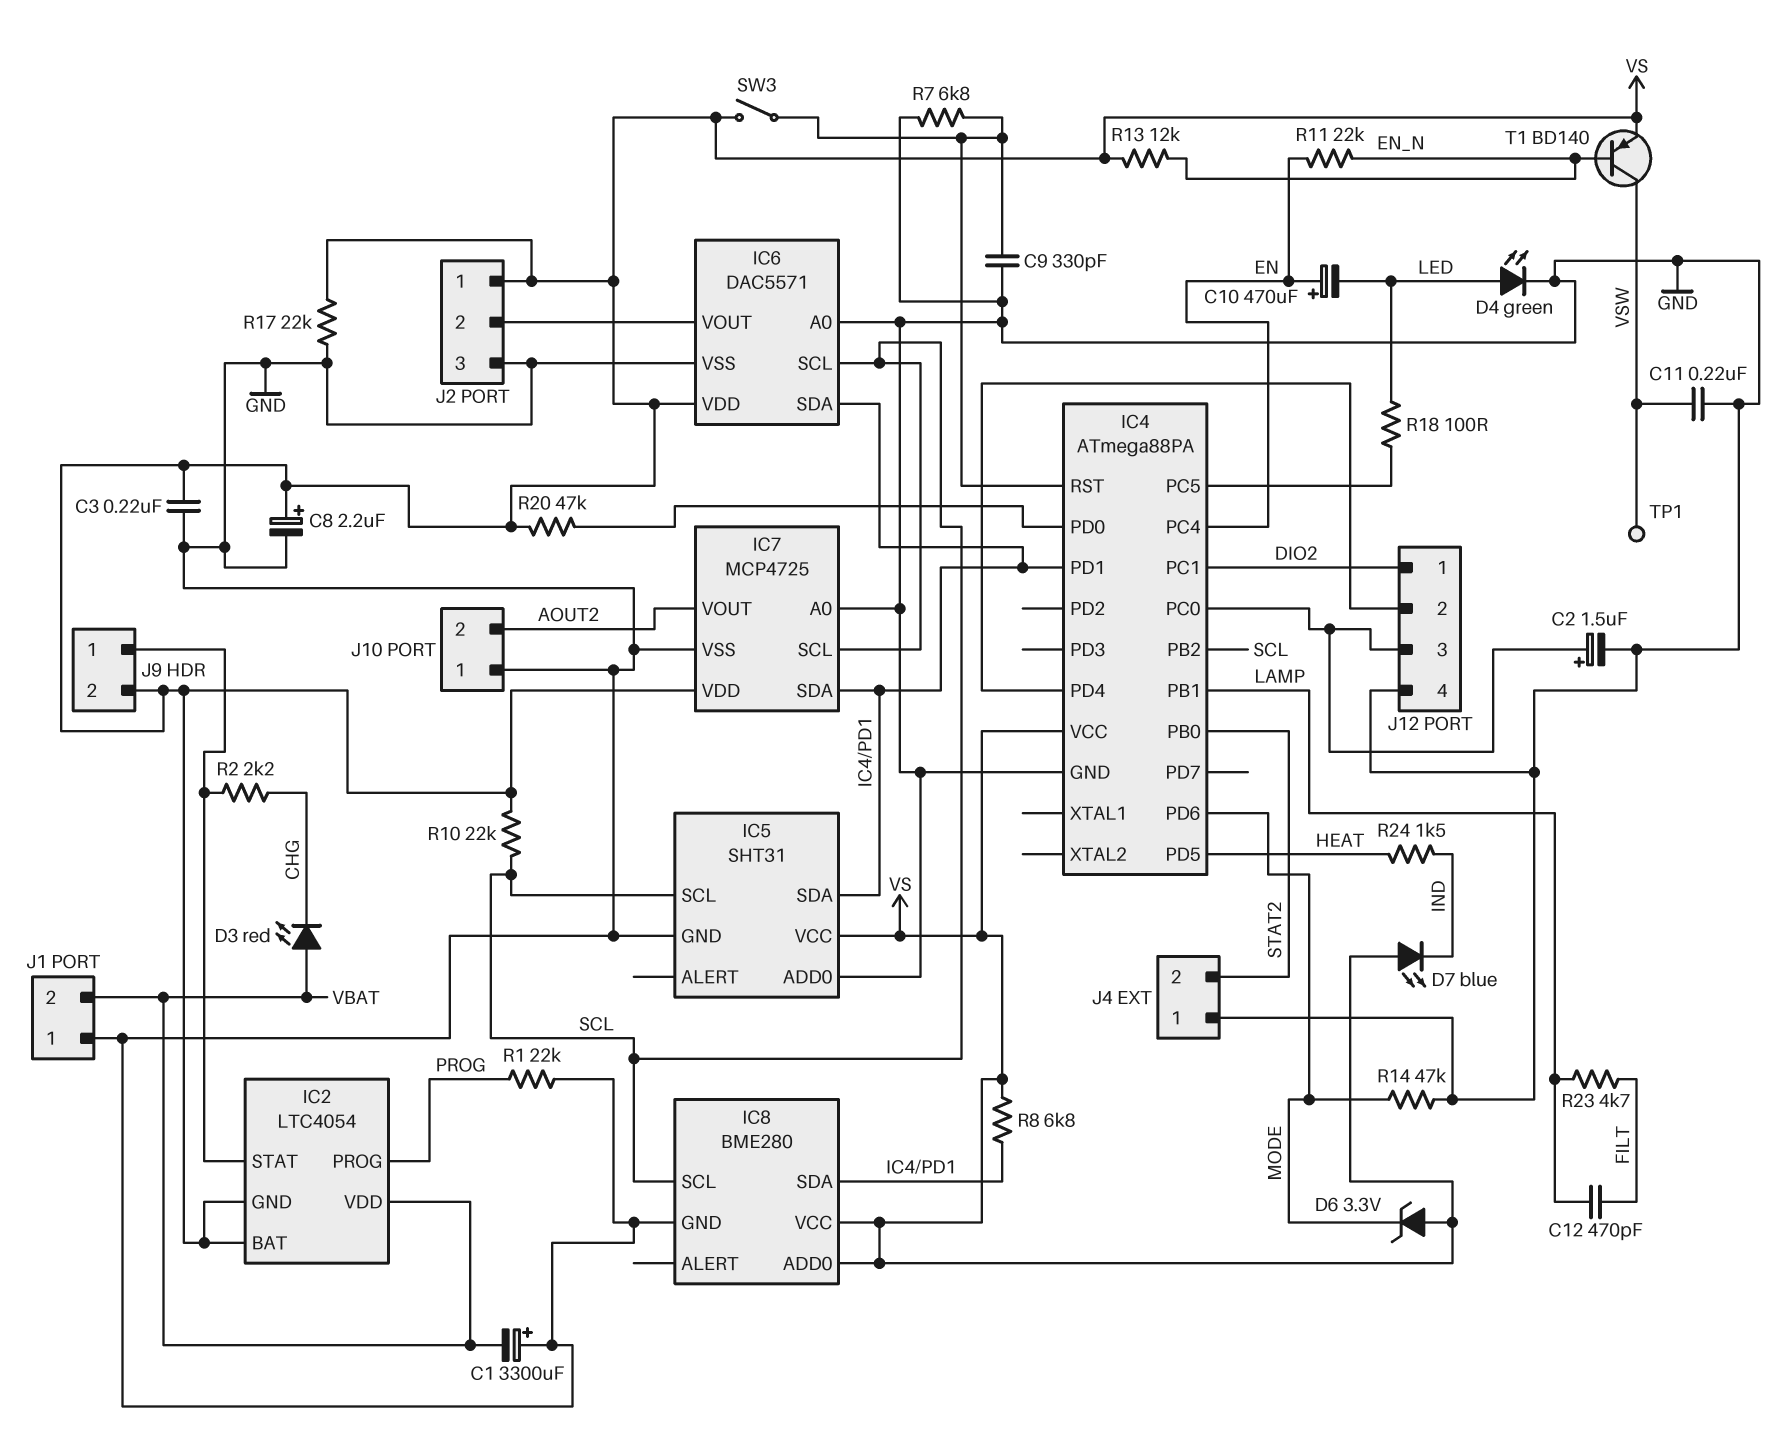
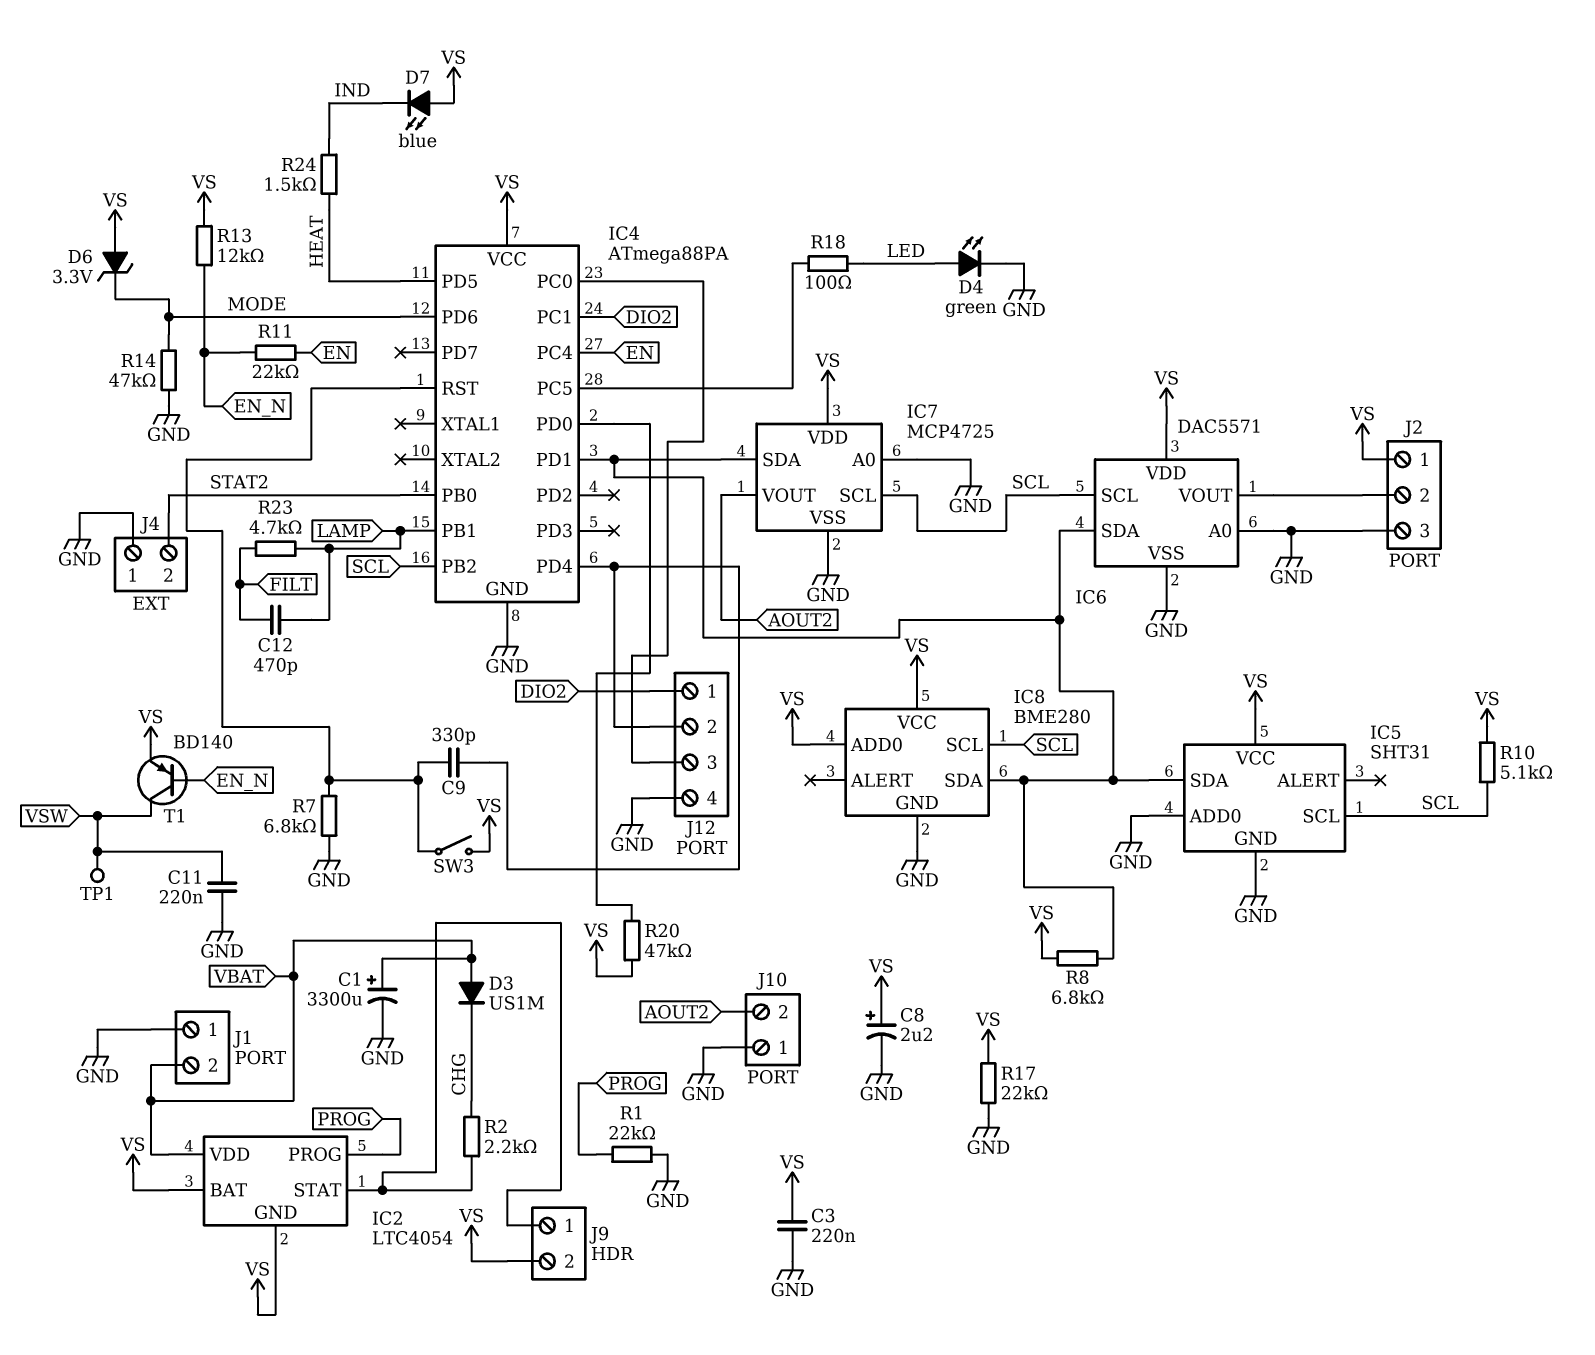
C1: 3300uF (plus GND, minus VBAT) -> 3300uF (plus VBAT, minus GND)
C2: 1.5uF (plus IC4/PC0, minus GND) -> none
C9: 330pF (GND, IC4/RST) -> 330pF (IC4/PD4, IC4/RST)
C10: 470uF (plus EN, minus LED) -> none
D3: LED red (A VBAT, K CHG) -> diode US1M (A VBAT, K CHG)
R10: 22k (SCL, VS) -> 5.1k (SCL, VS)

